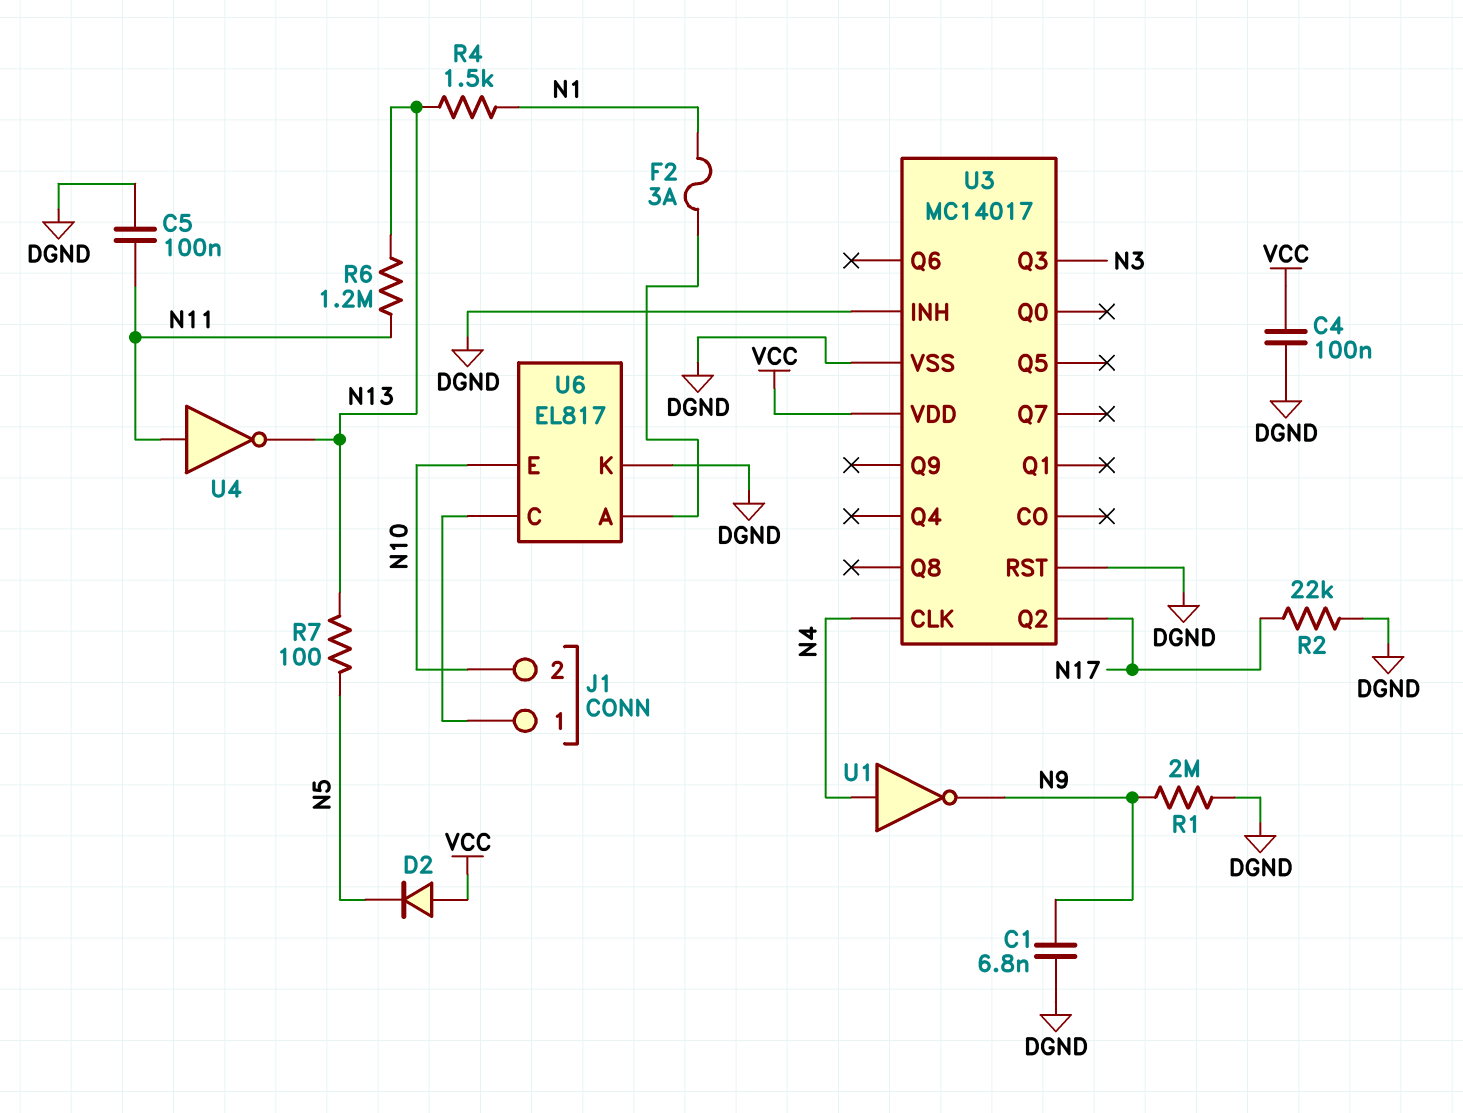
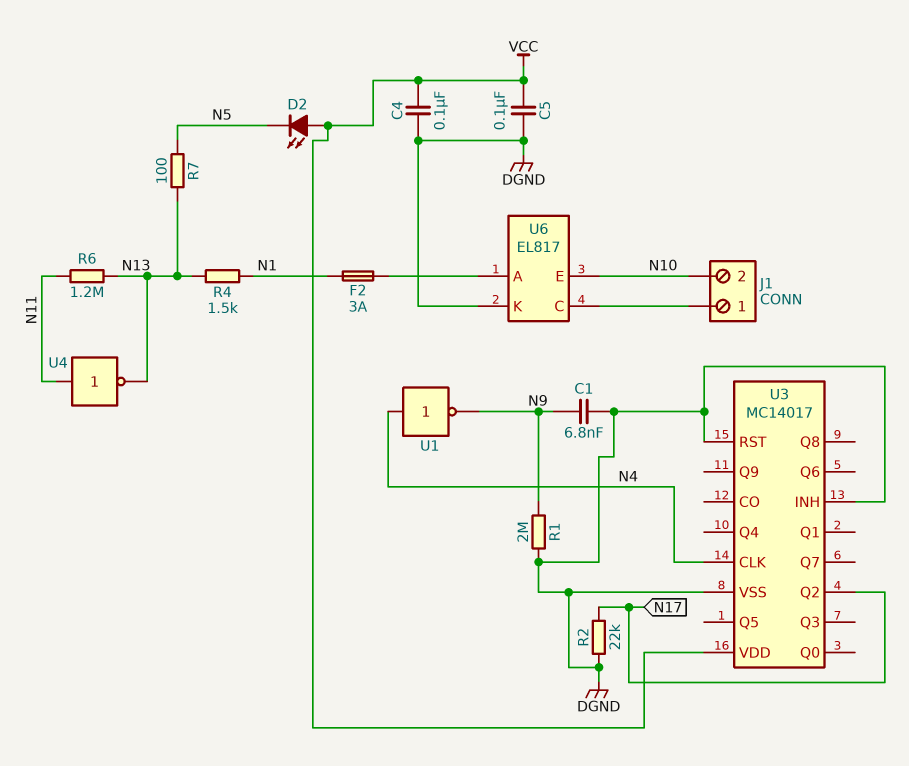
C5: 100nF (DGND, N11) -> 100nF (DGND, VCC)
D2: diode (A VCC, K N5) -> LED (A VCC, K N5)
U3 pin Q3: N3 -> none

